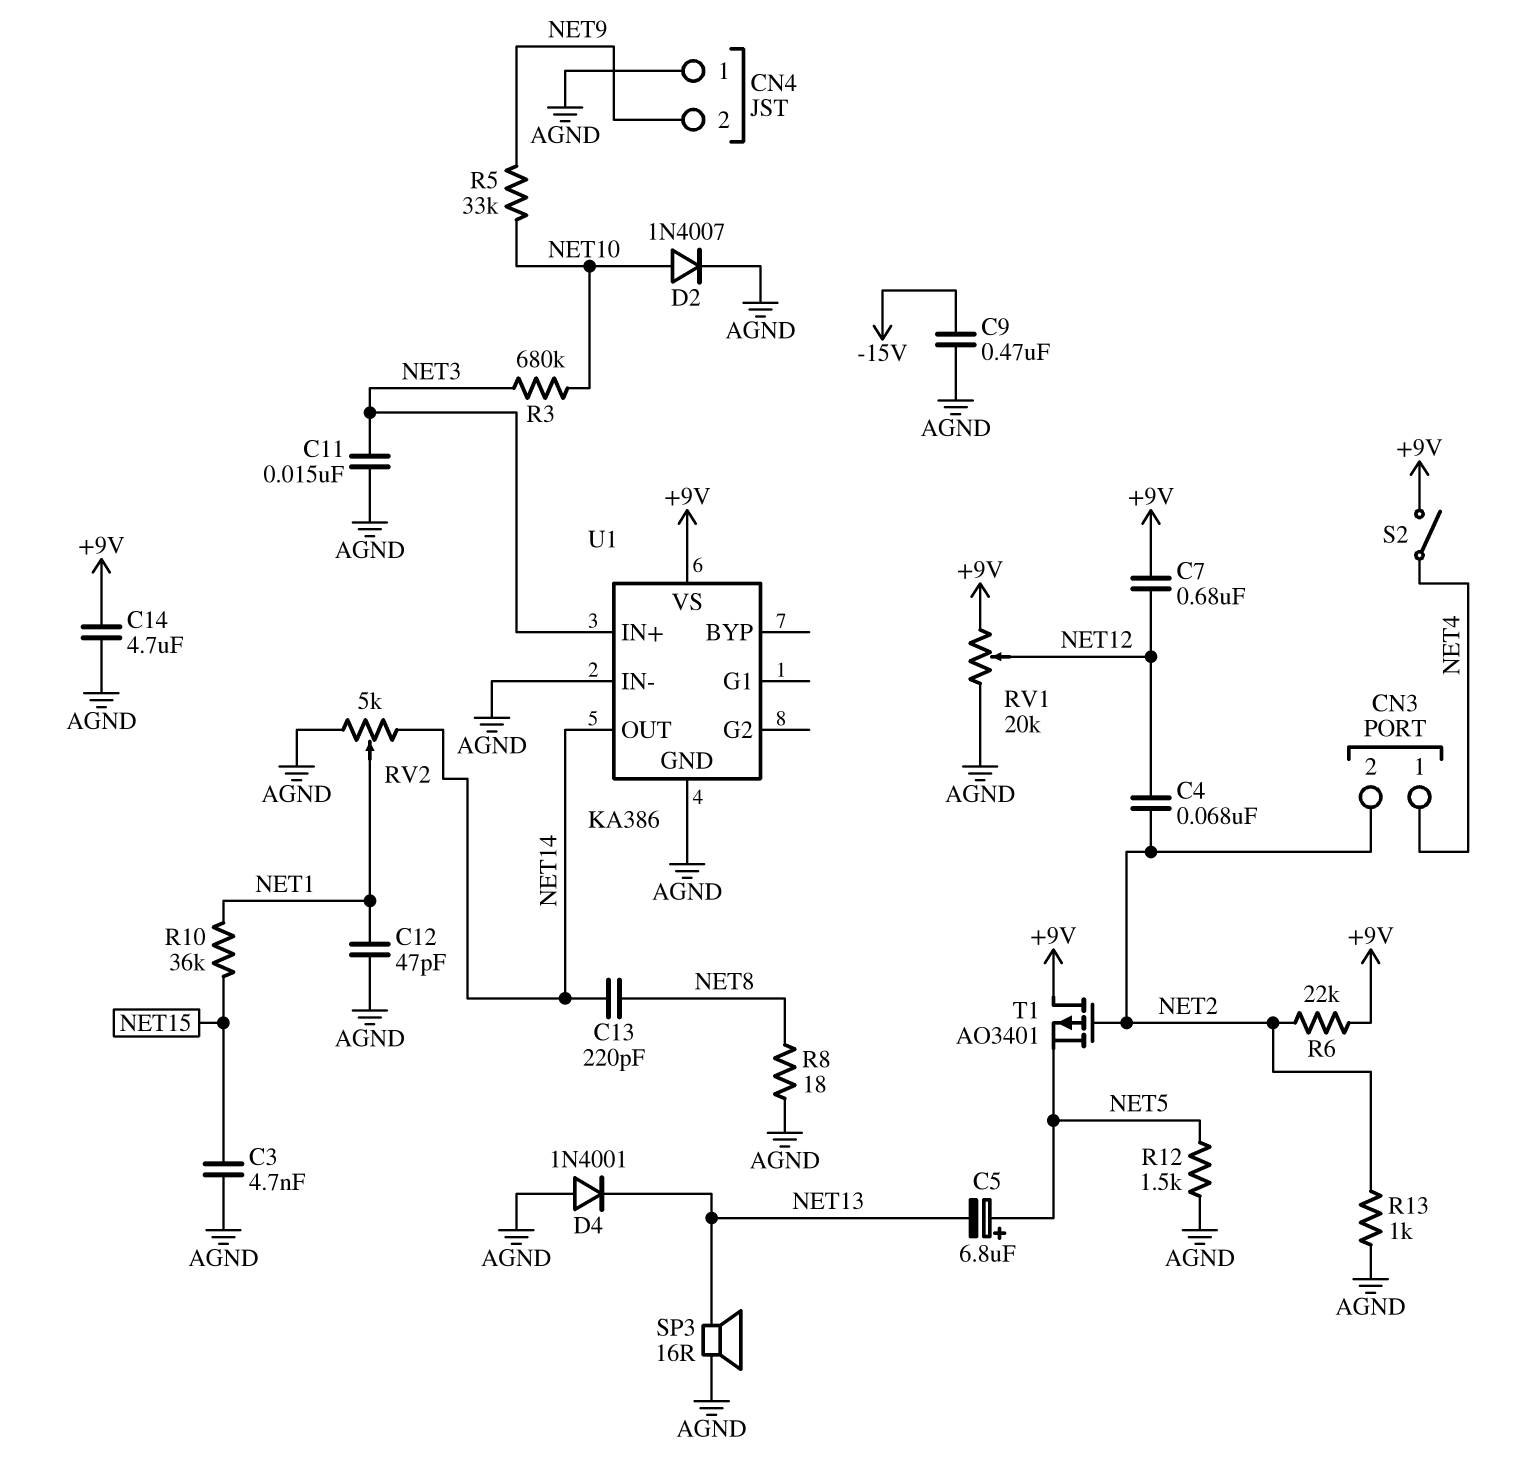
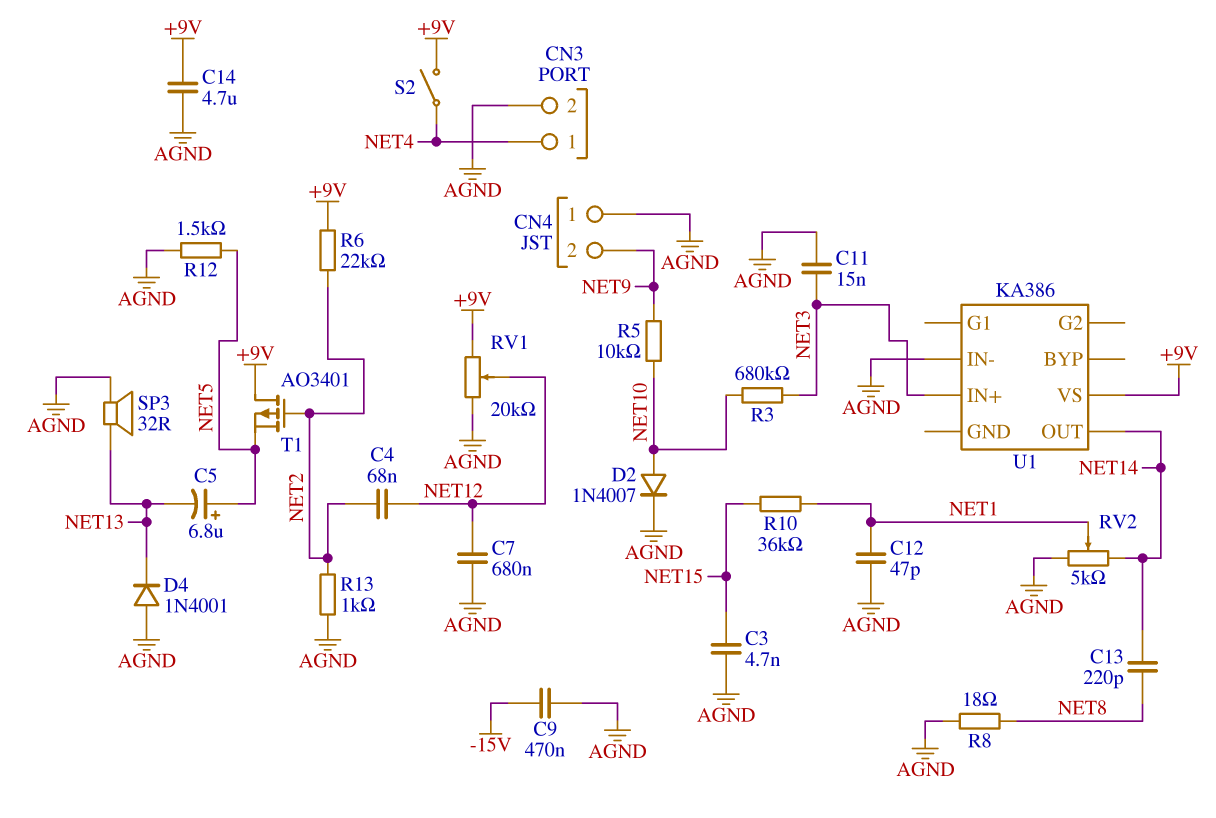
C7: 680nF (+9V, NET12) -> 680nF (AGND, NET12)
CN3 pin 2: NET2 -> AGND
R5: 33k (NET9, NET10) -> 10k (NET9, NET10)
SP3: speaker 16R (AGND, NET13) -> speaker 32R (AGND, NET13)
U1 pin GND: AGND -> none

